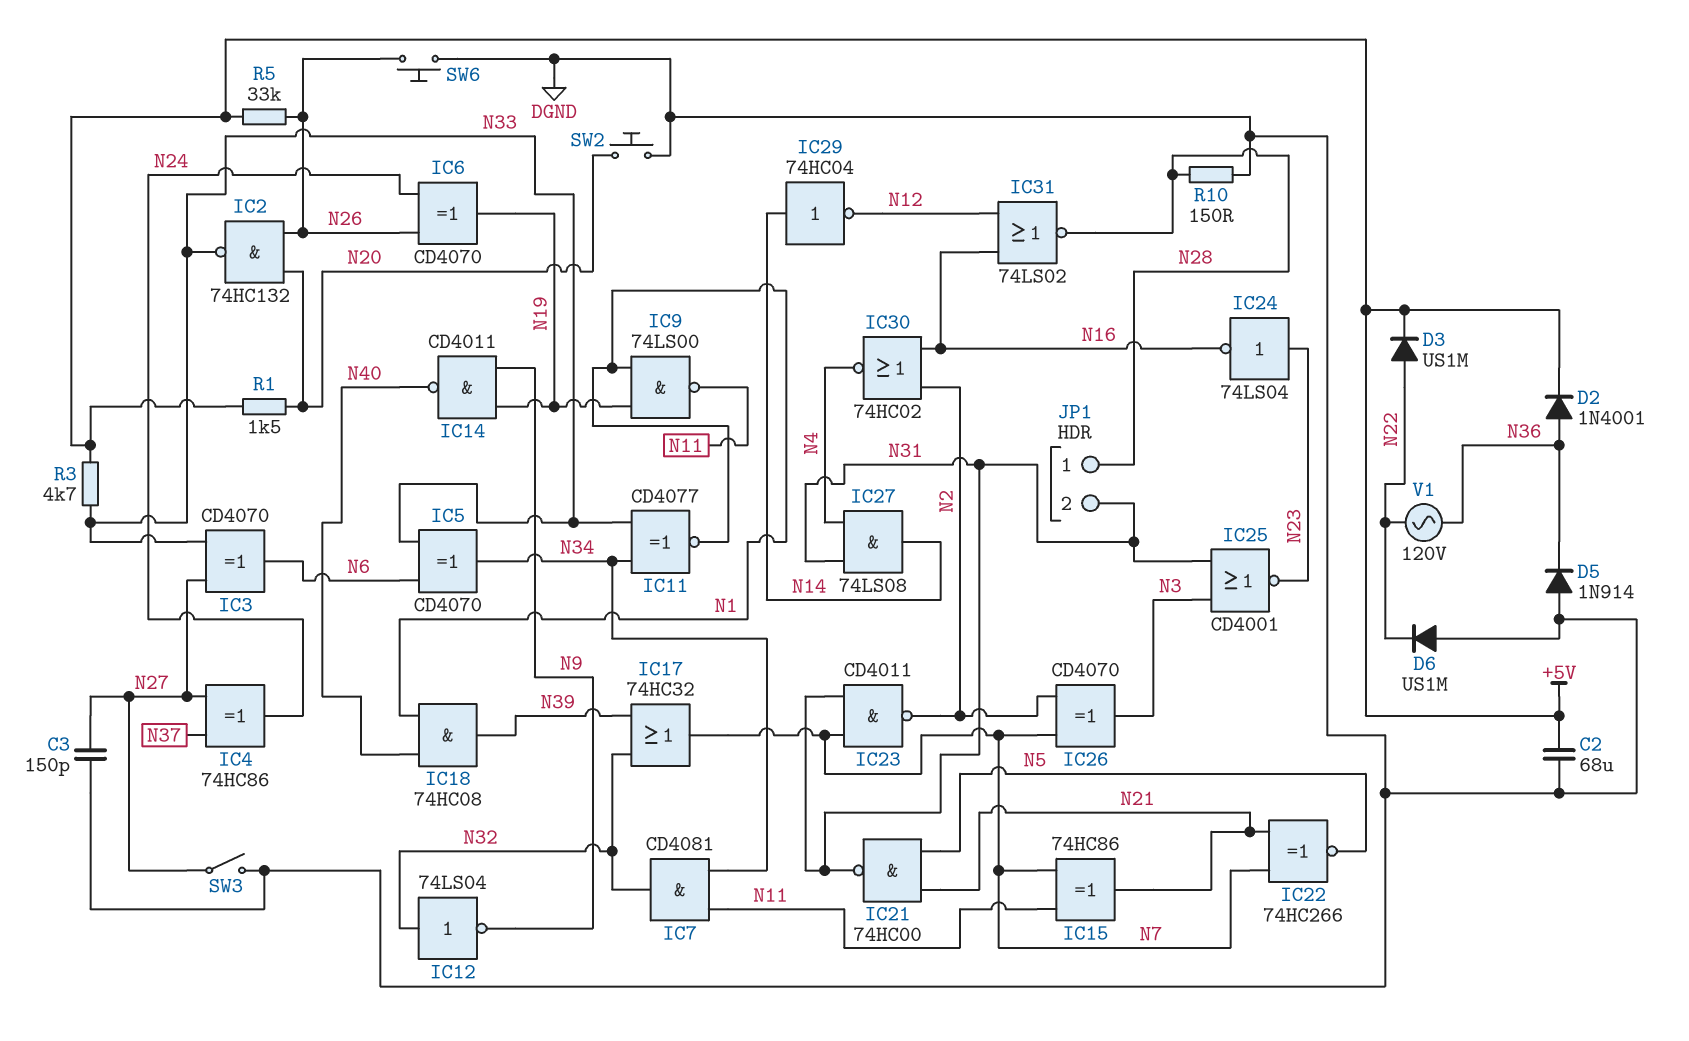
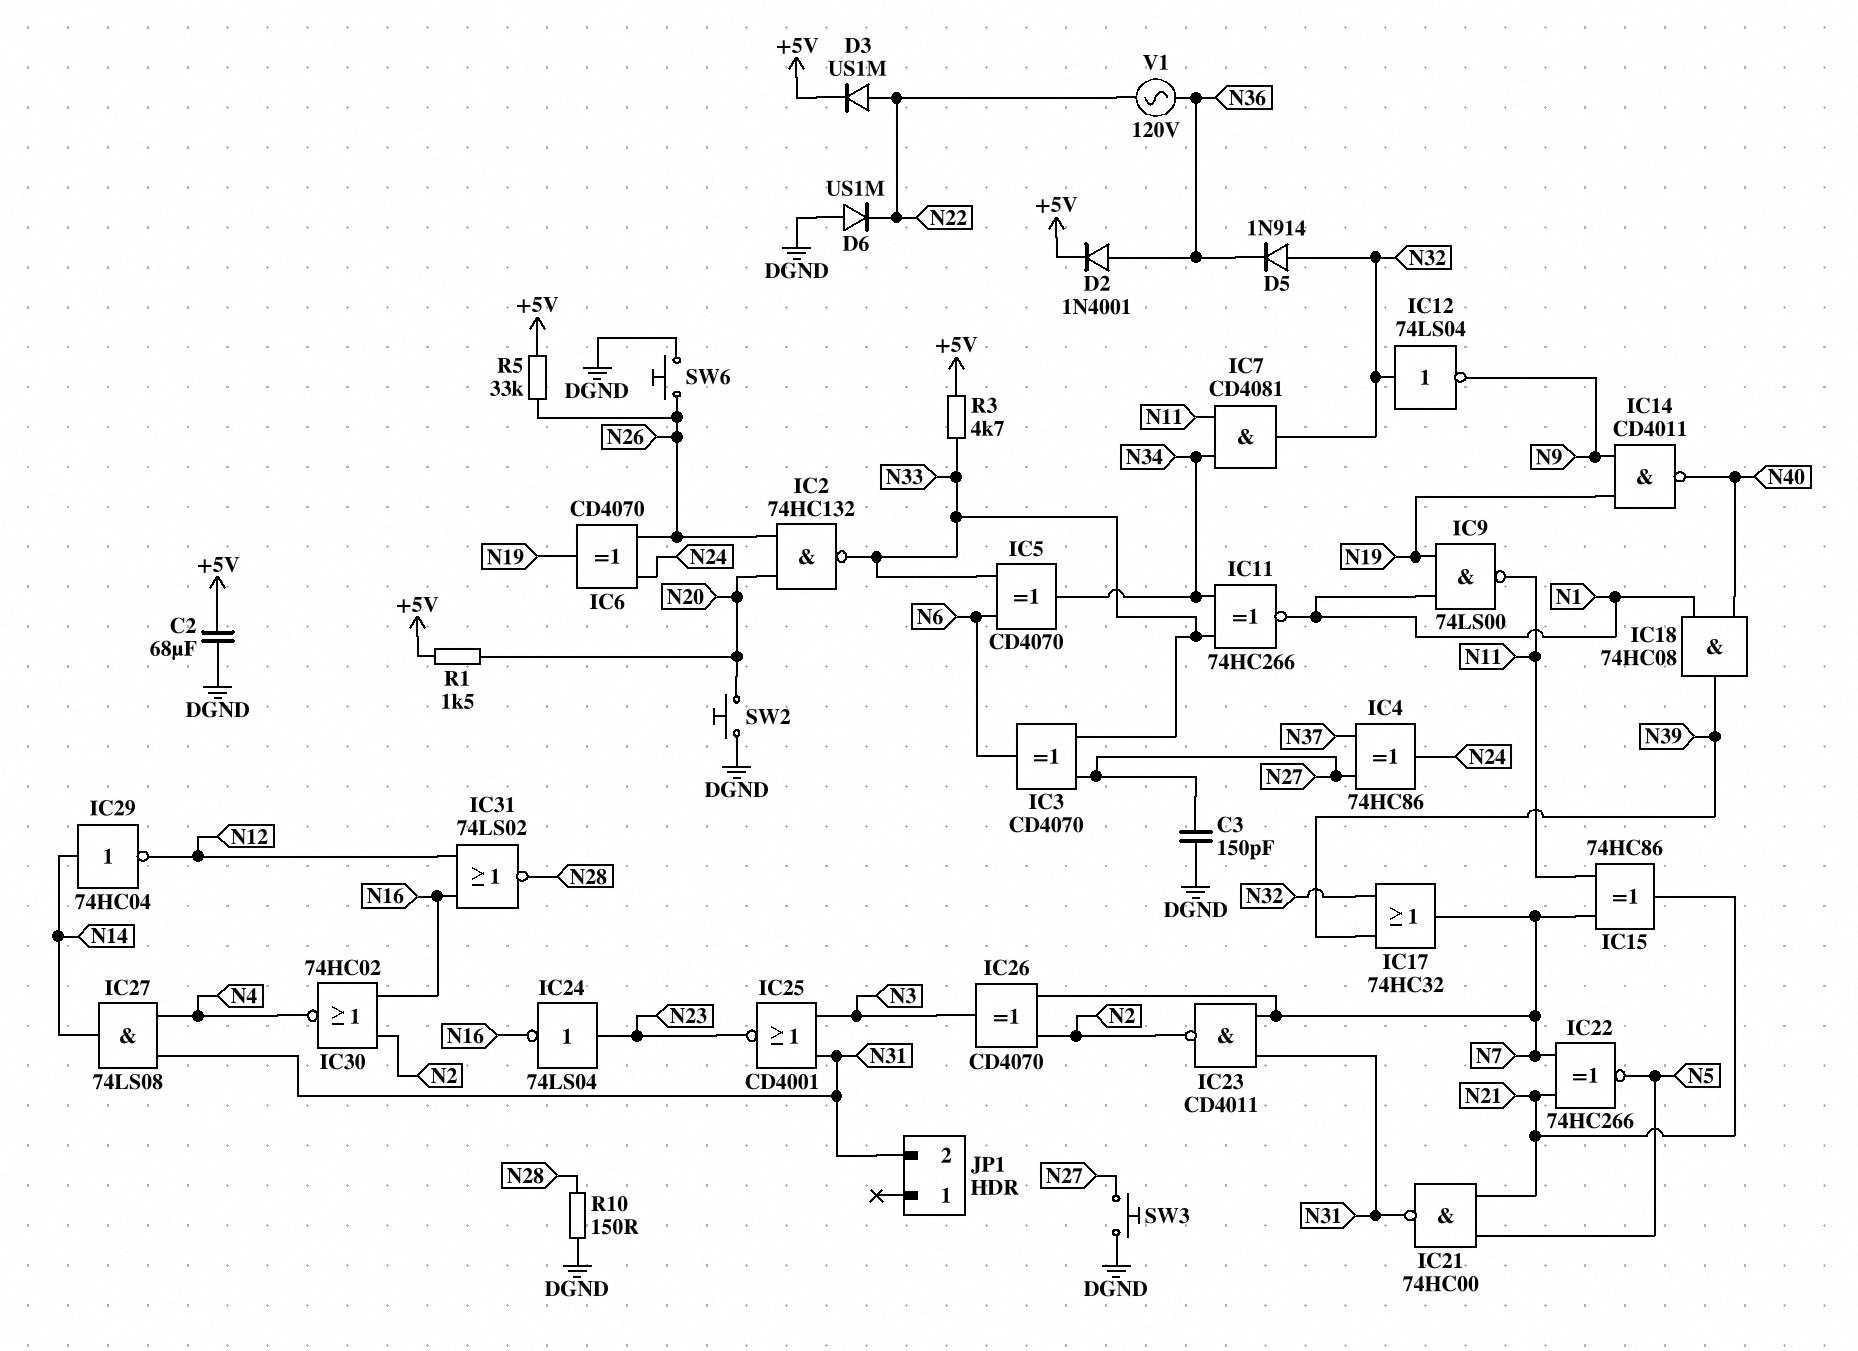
D5: diode 1N914 (A DGND, K N36) -> diode 1N914 (A N32, K N36)
IC11: XNOR CD4077 (in N33, in N34, out N1) -> XNOR 74HC266 (in N33, in N34, out N1)
JP1 pin 1: N28 -> none
SW3: switch (DGND, N27) -> button (DGND, N27)

